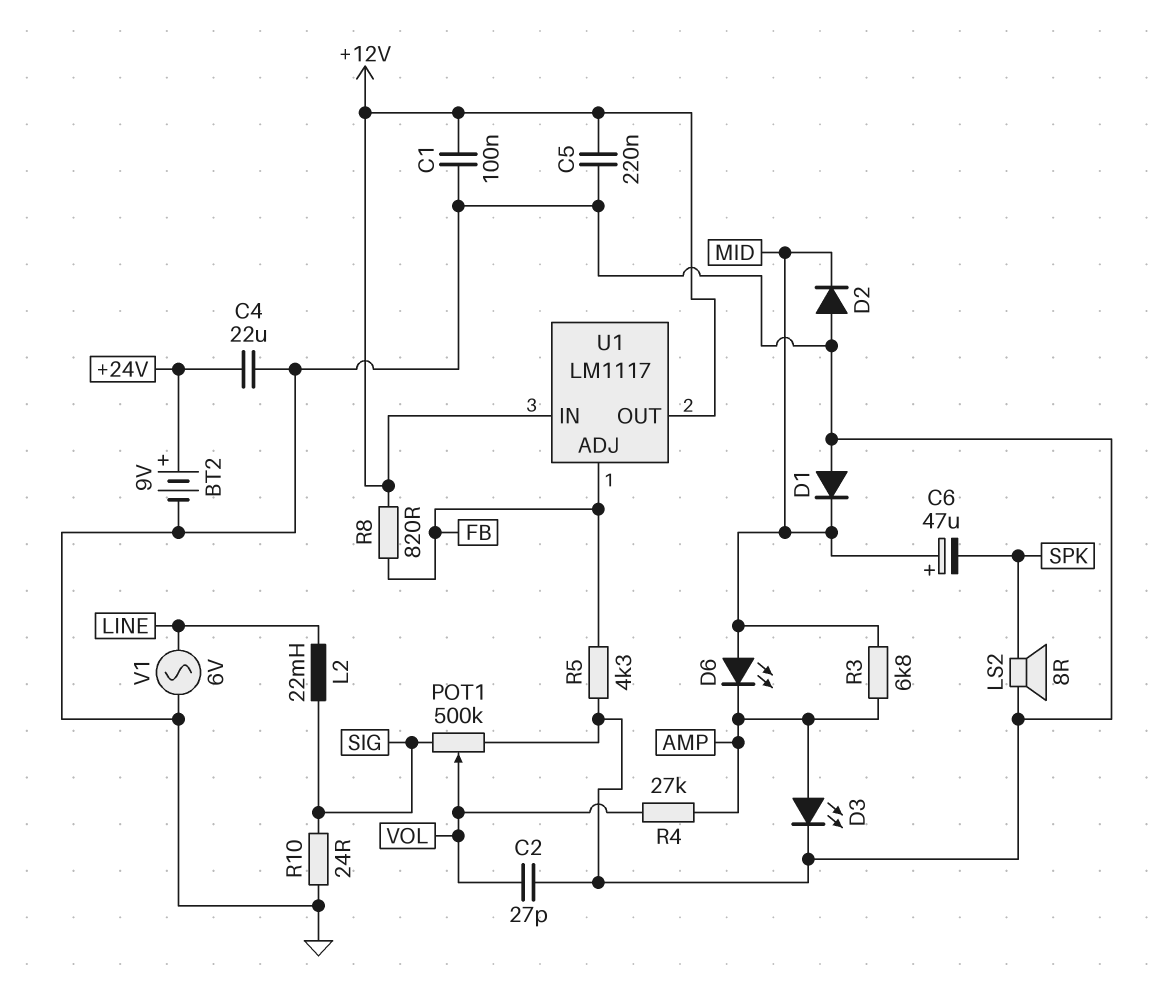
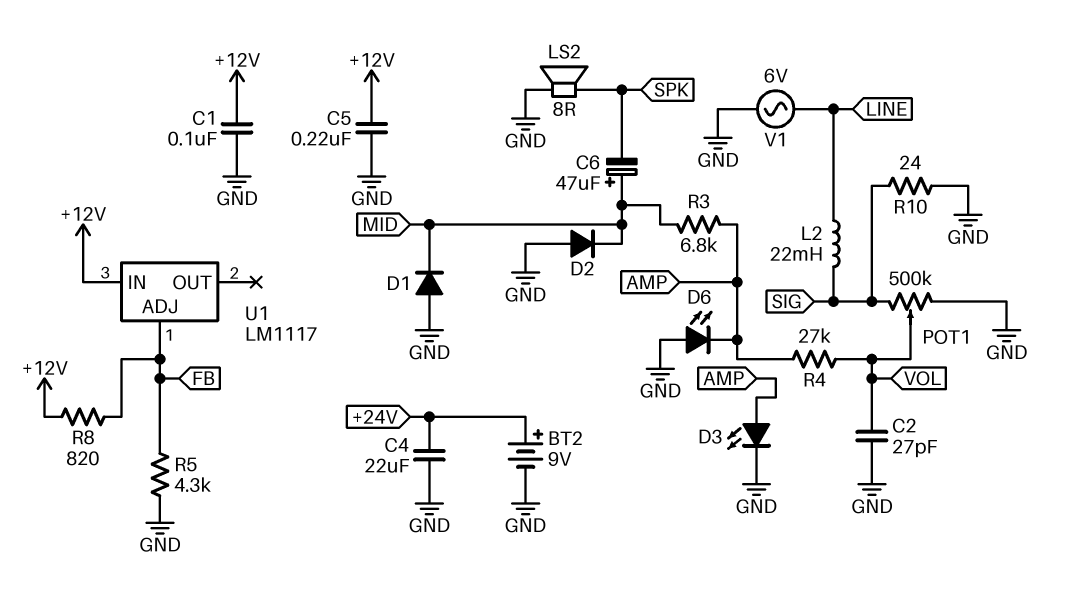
D6: LED (A MID, K AMP) -> LED (A GND, K AMP)
U1 pin OUT: +12V -> none

